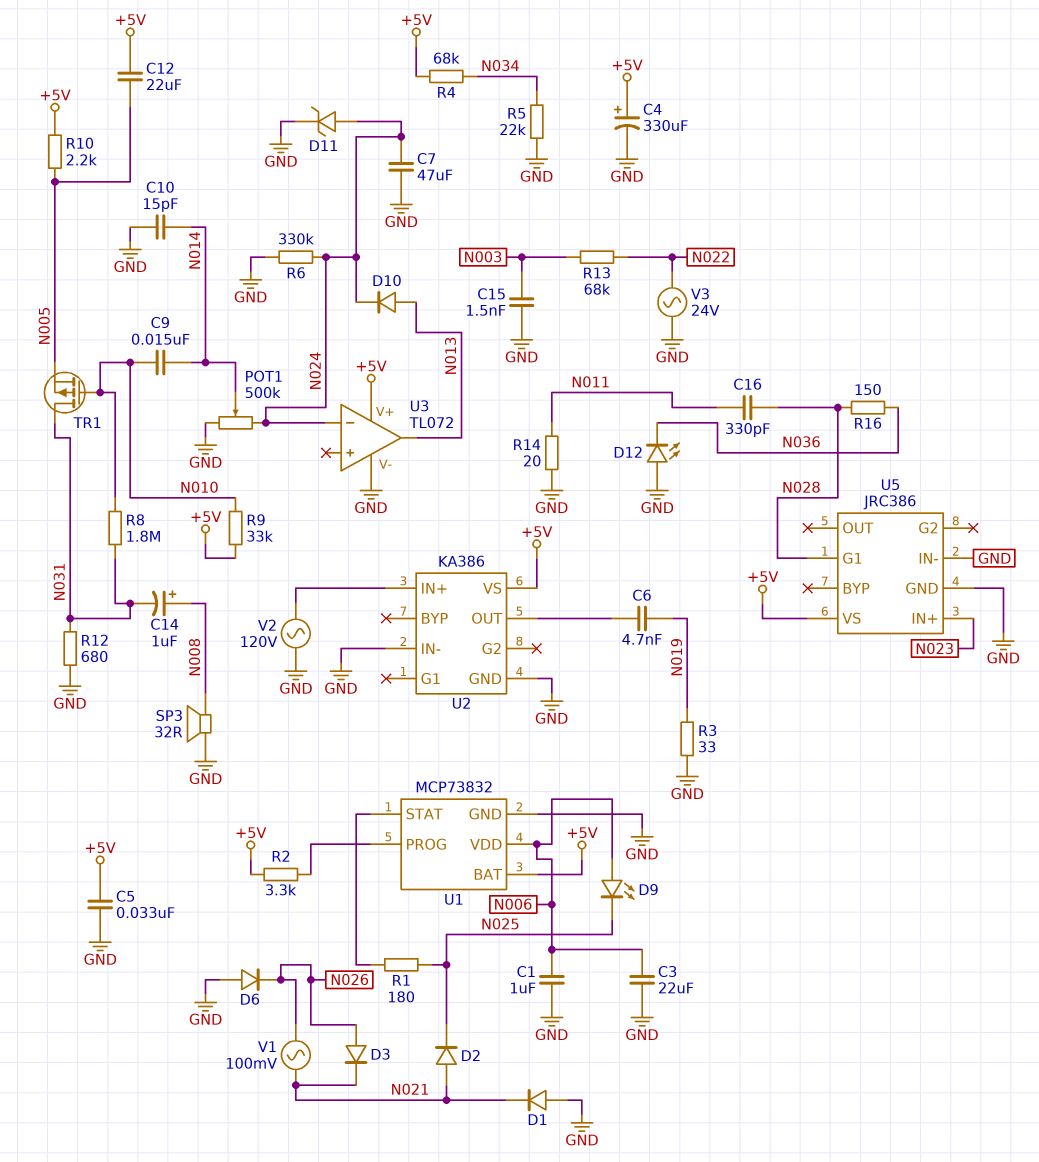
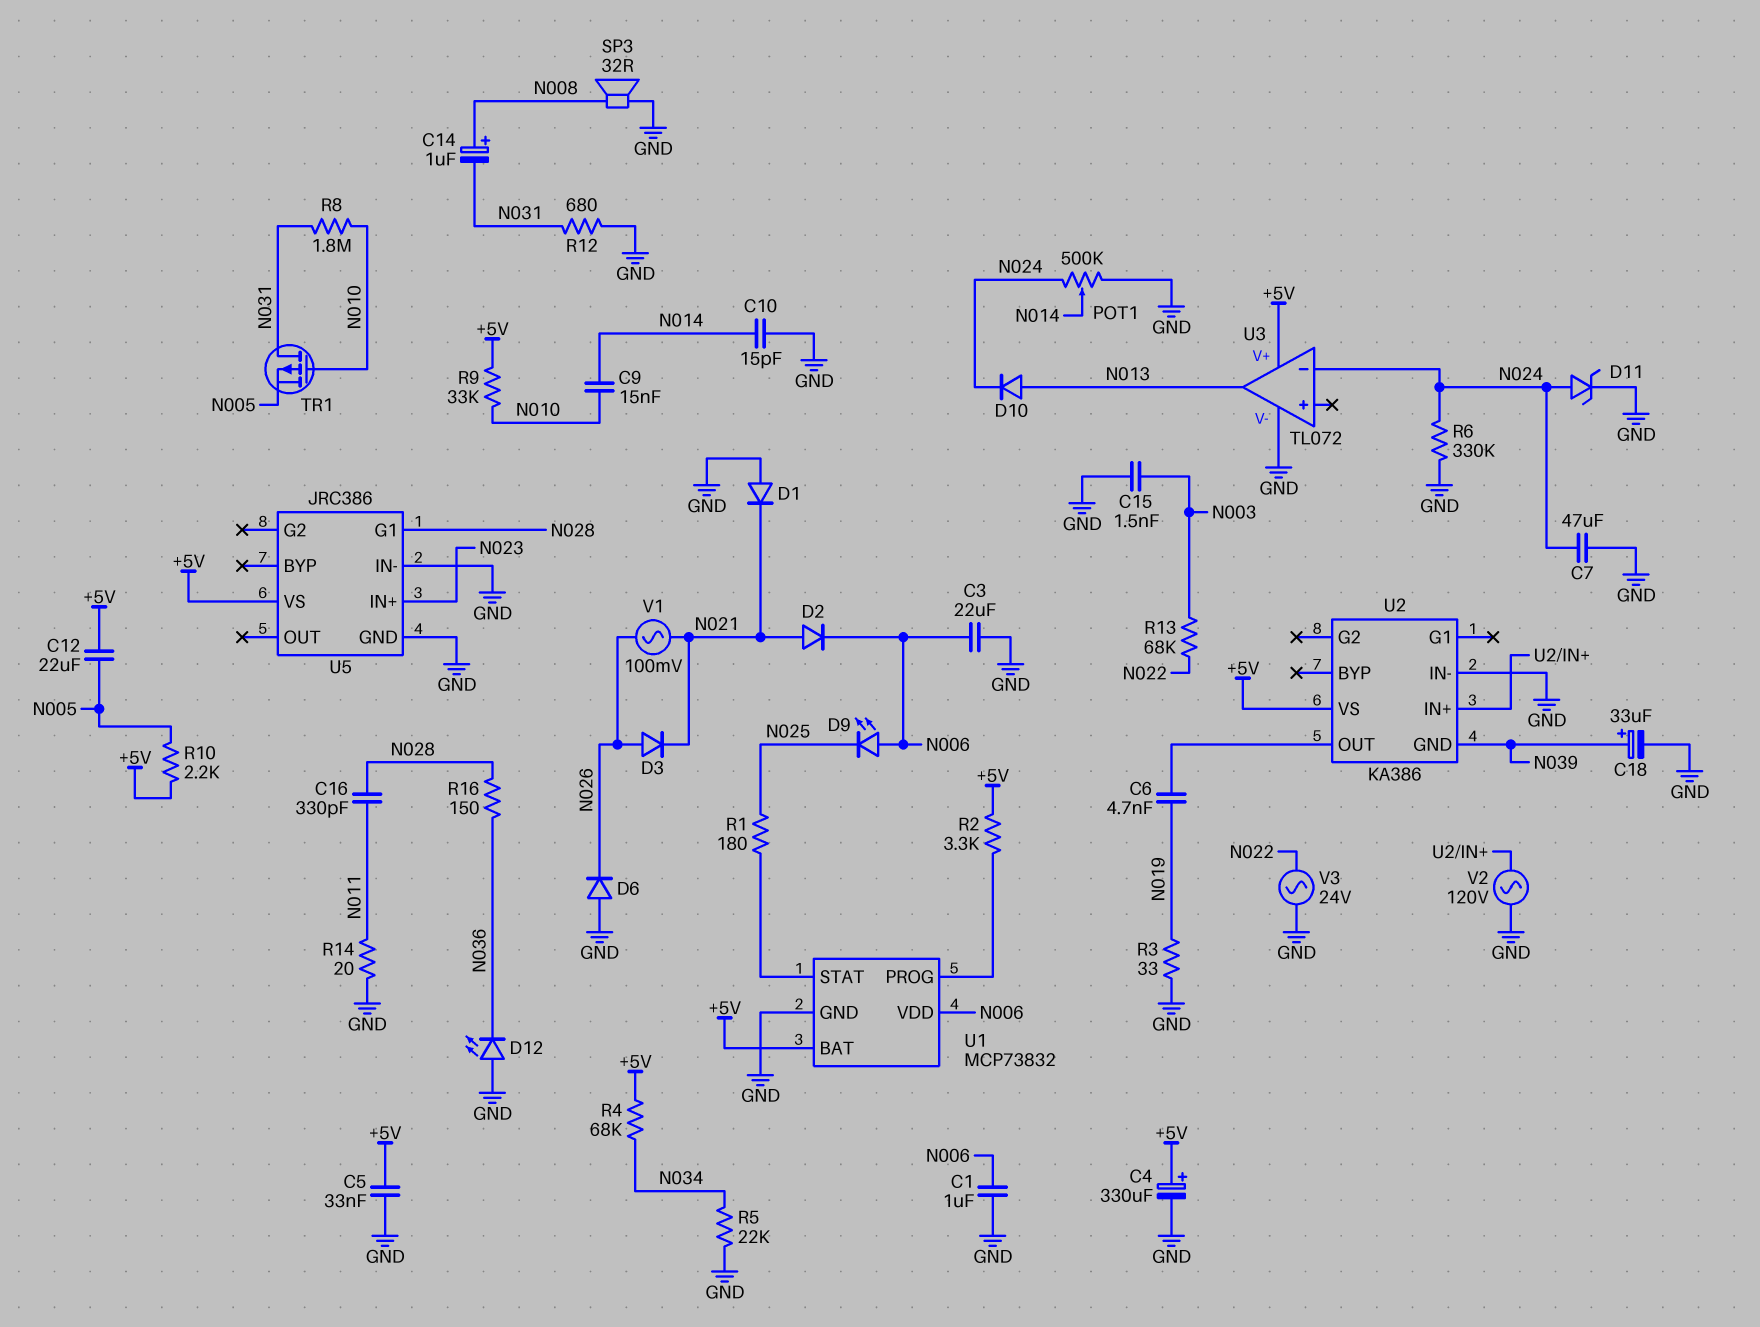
C18: none -> 33uF (plus N039, minus GND)
D2: diode (A N021, K N025) -> diode (A N021, K N006)
U2 pin GND: GND -> N039

